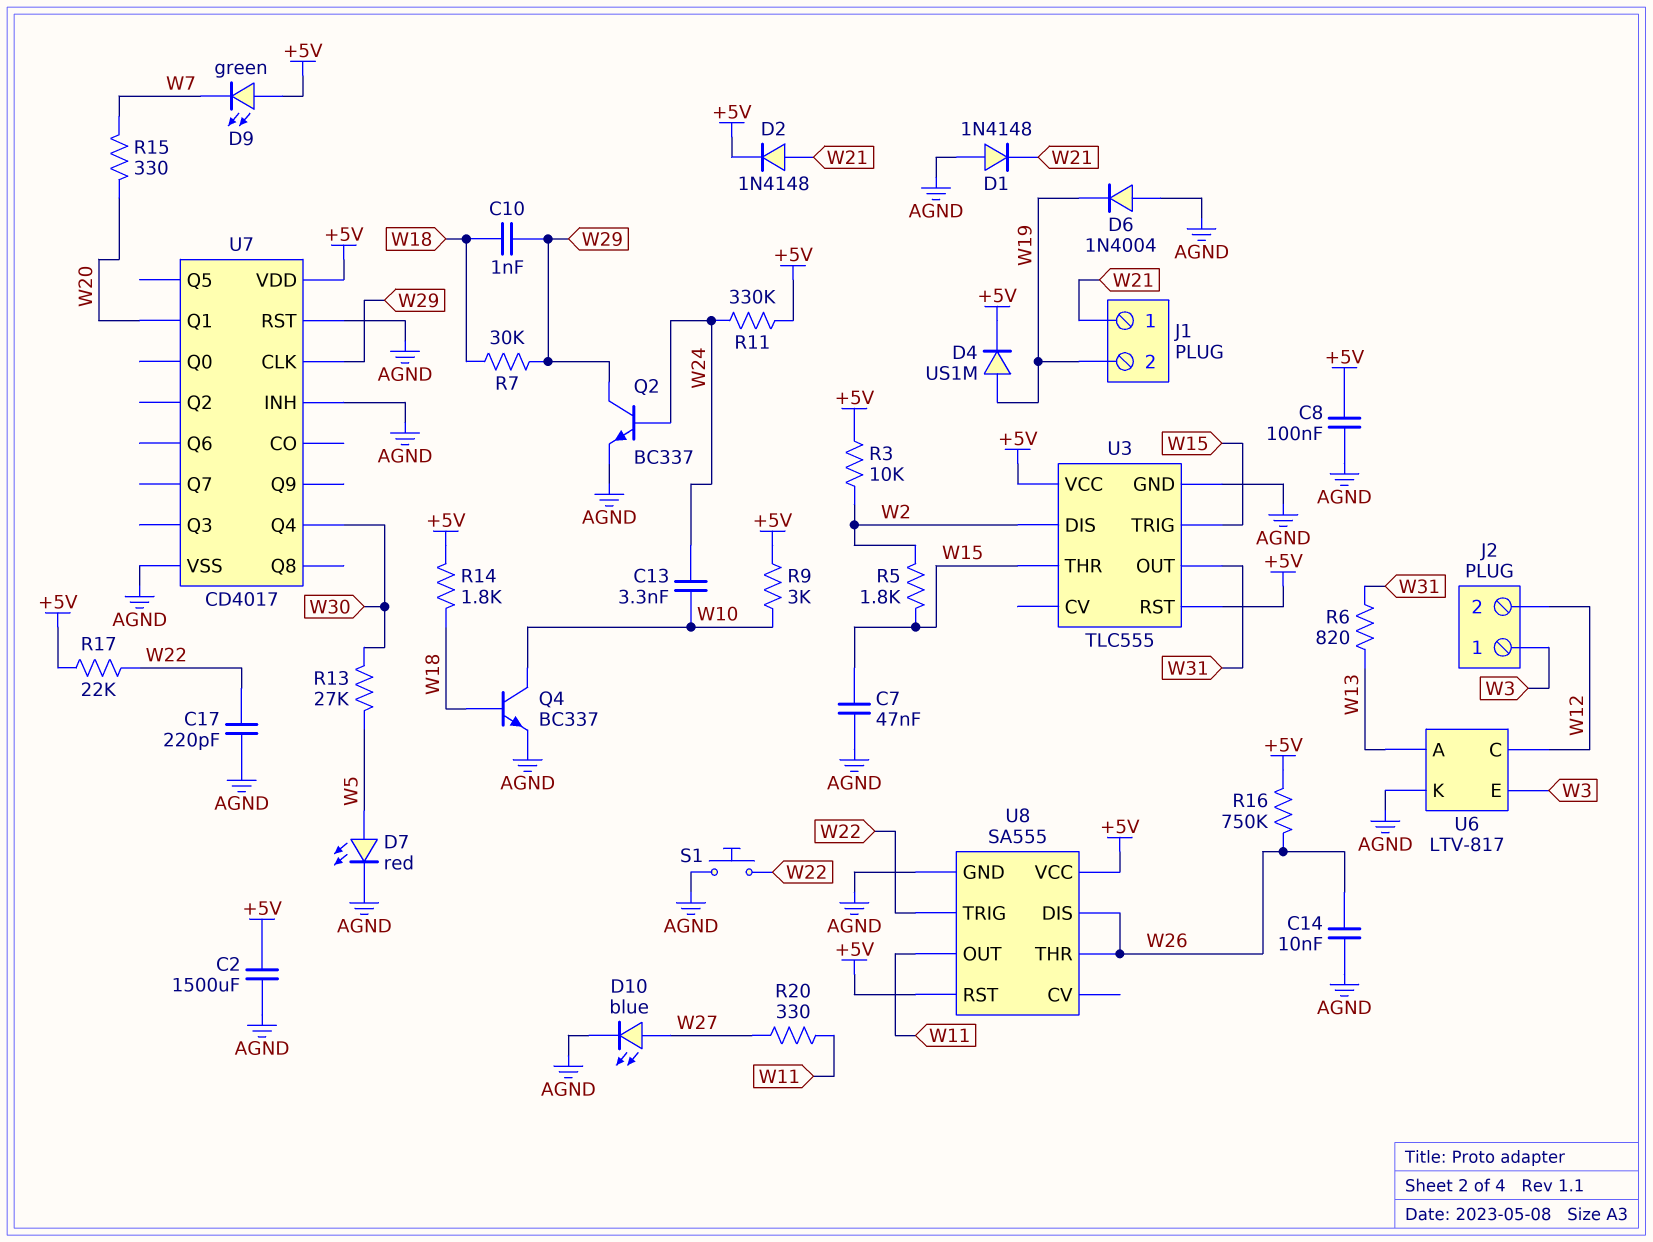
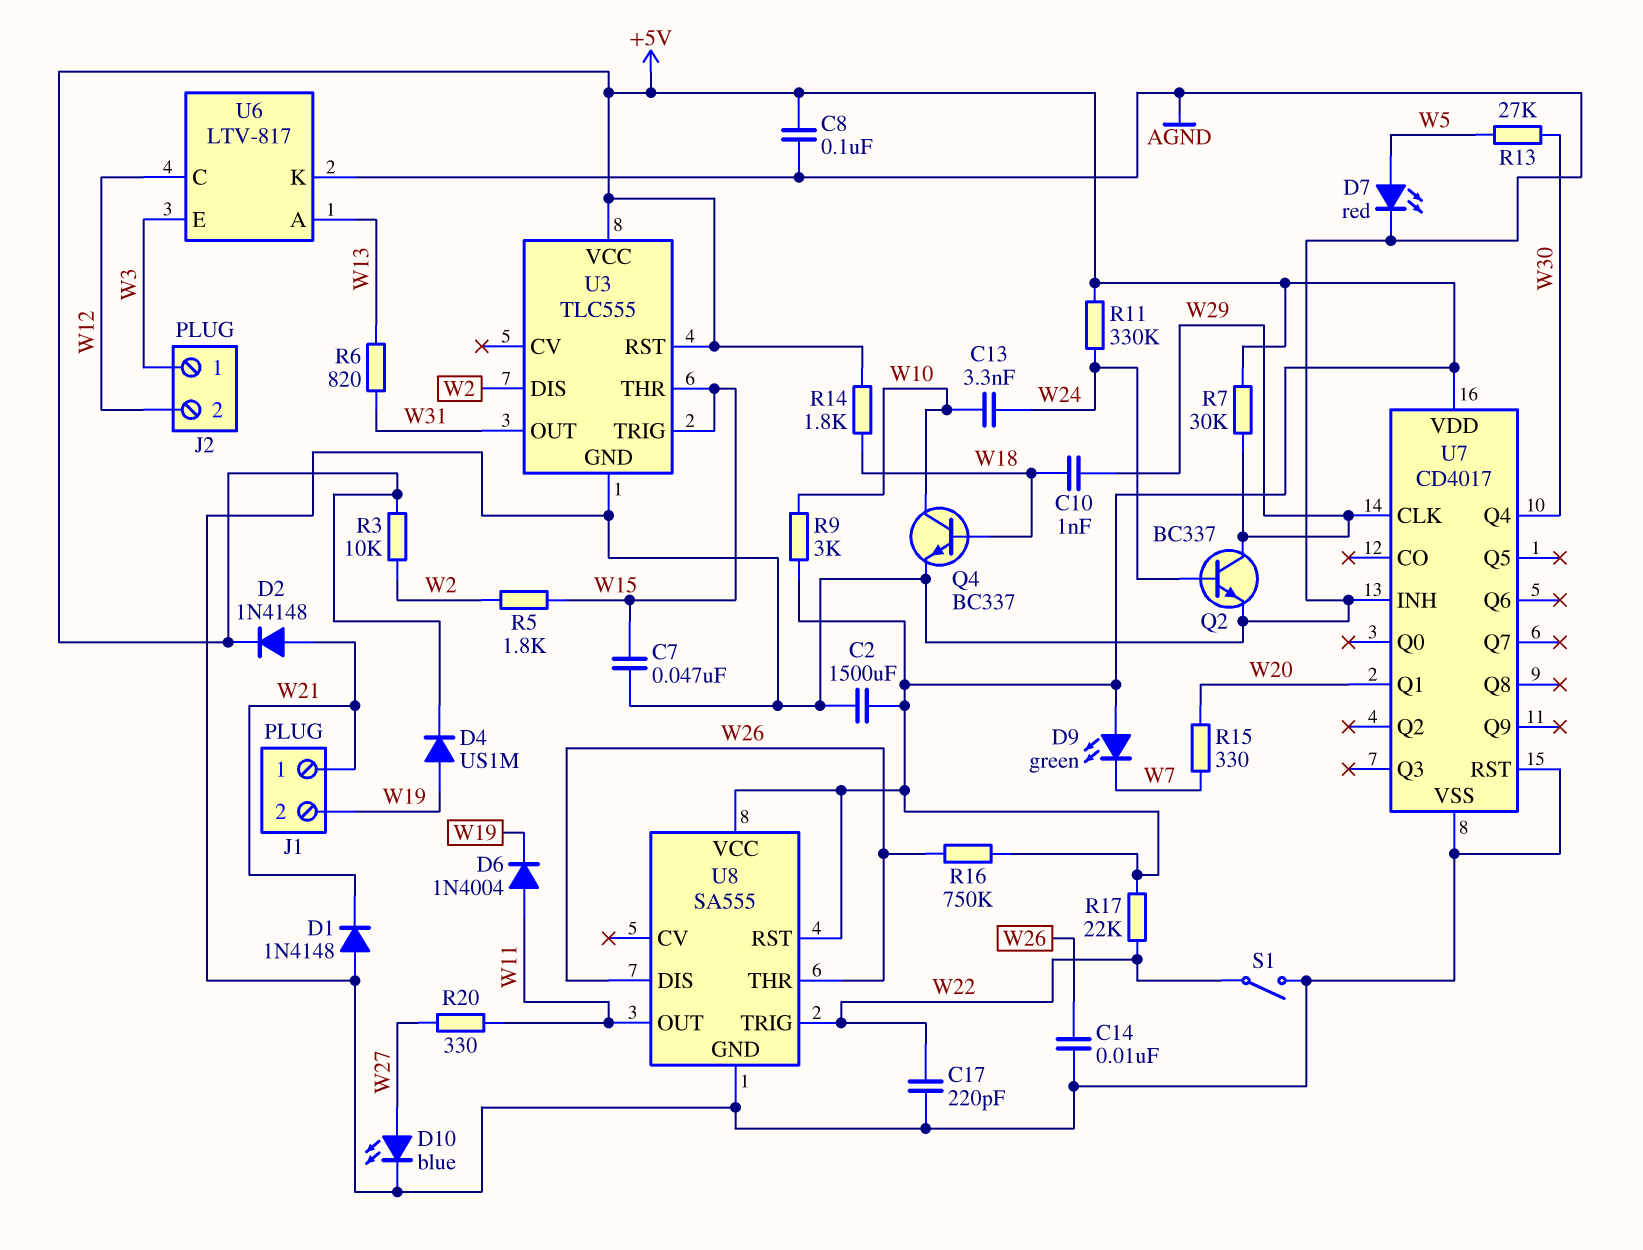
D6: diode 1N4004 (A AGND, K W19) -> diode 1N4004 (A W11, K W19)
R7: 30k (W18, W29) -> 30k (+5V, W29)
S1: button (AGND, W22) -> switch (AGND, W22)

